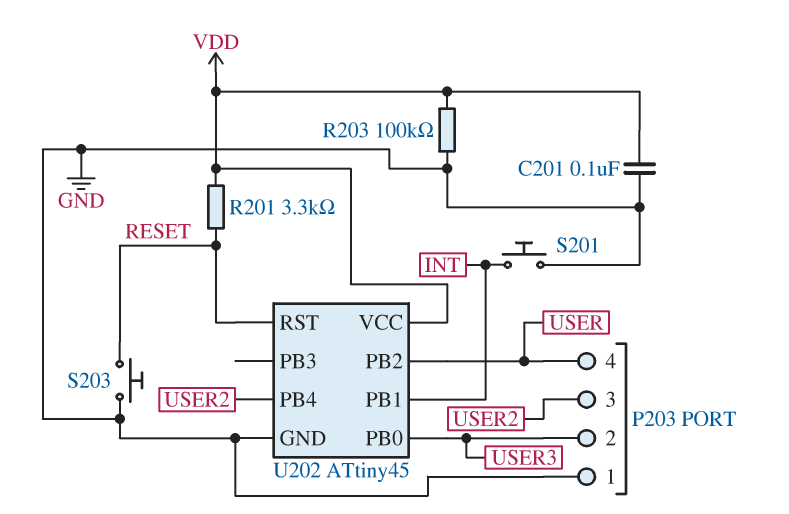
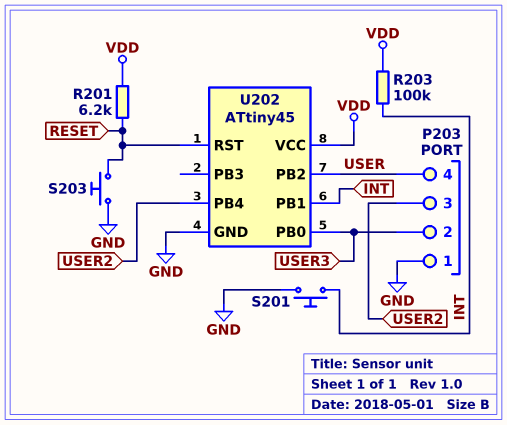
C201: 100nF (GND, VDD) -> none
R201: 3.3k (RESET, VDD) -> 6.2k (RESET, VDD)
R203: 100k (GND, VDD) -> 100k (INT, VDD)

